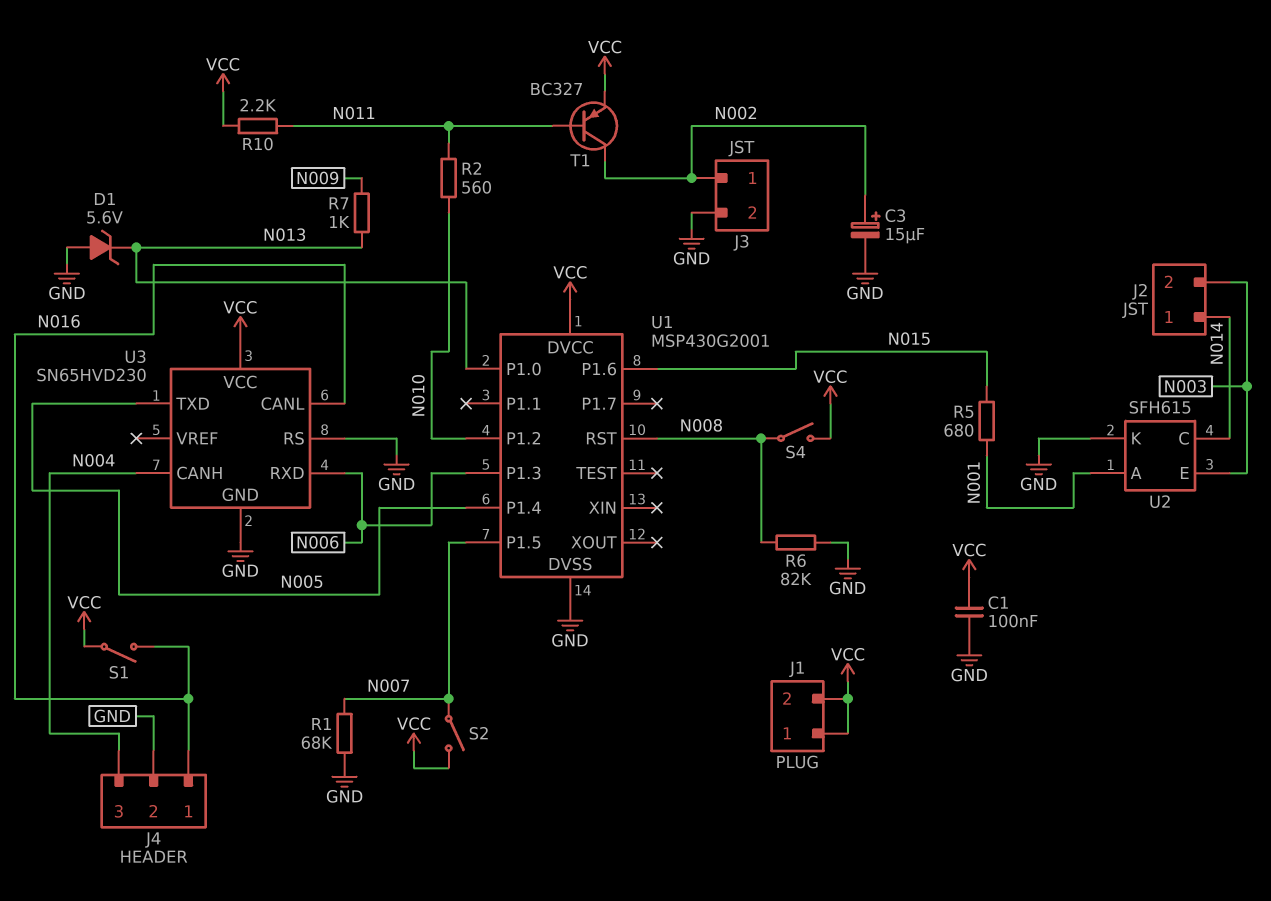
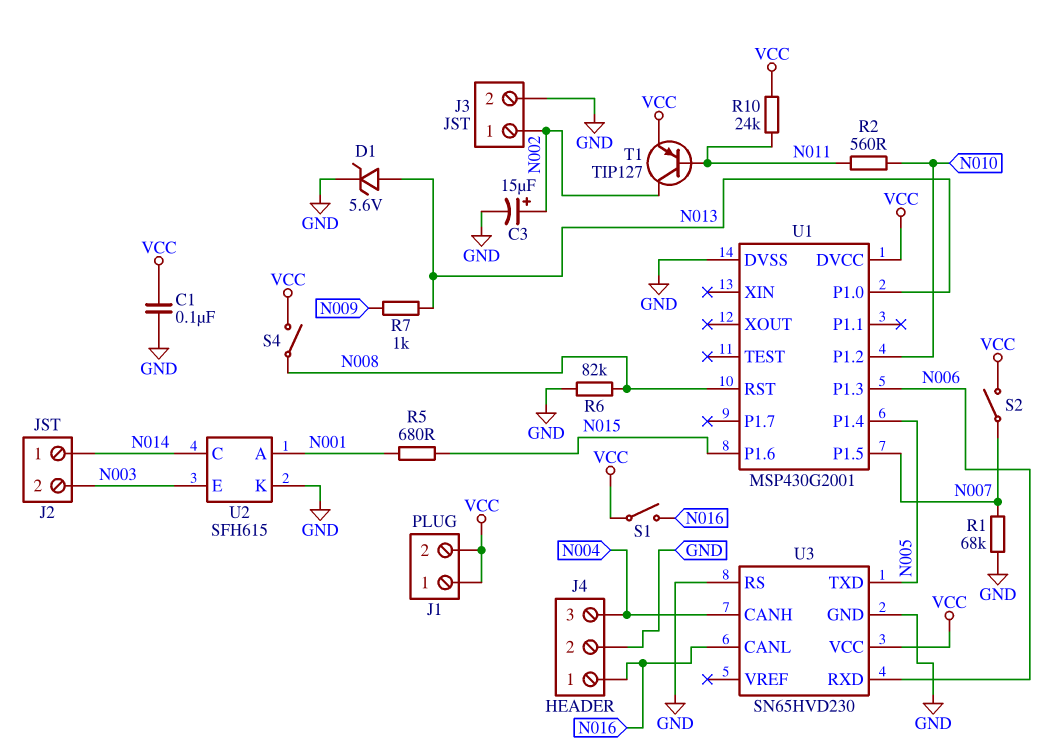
D1: zener 5.6V (A GND, K N013) -> zener 5.6V (A N013, K GND)
R10: 2.2k (N011, VCC) -> 24k (N011, VCC)
T1: PNP BC327 (B N011, C N002, E VCC) -> PNP TIP127 (B N011, C N002, E VCC)

